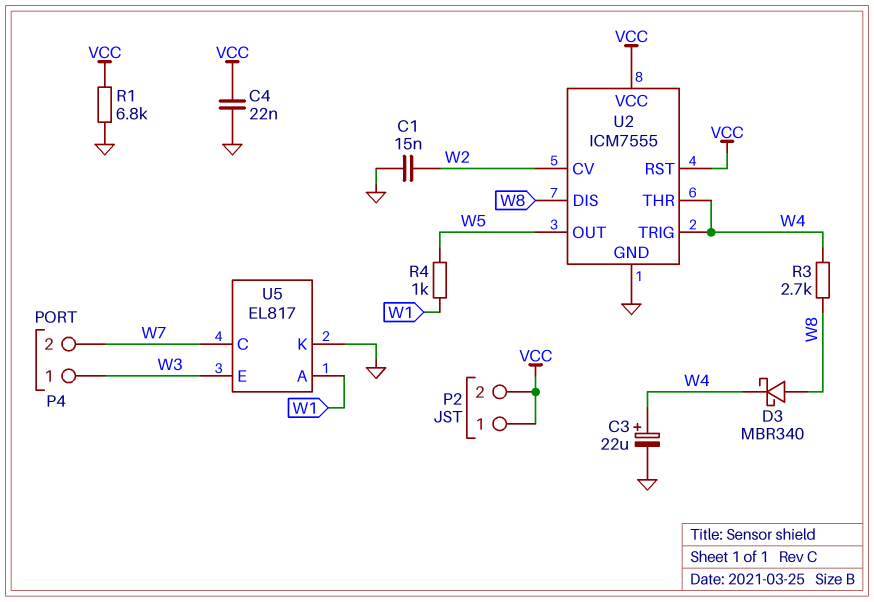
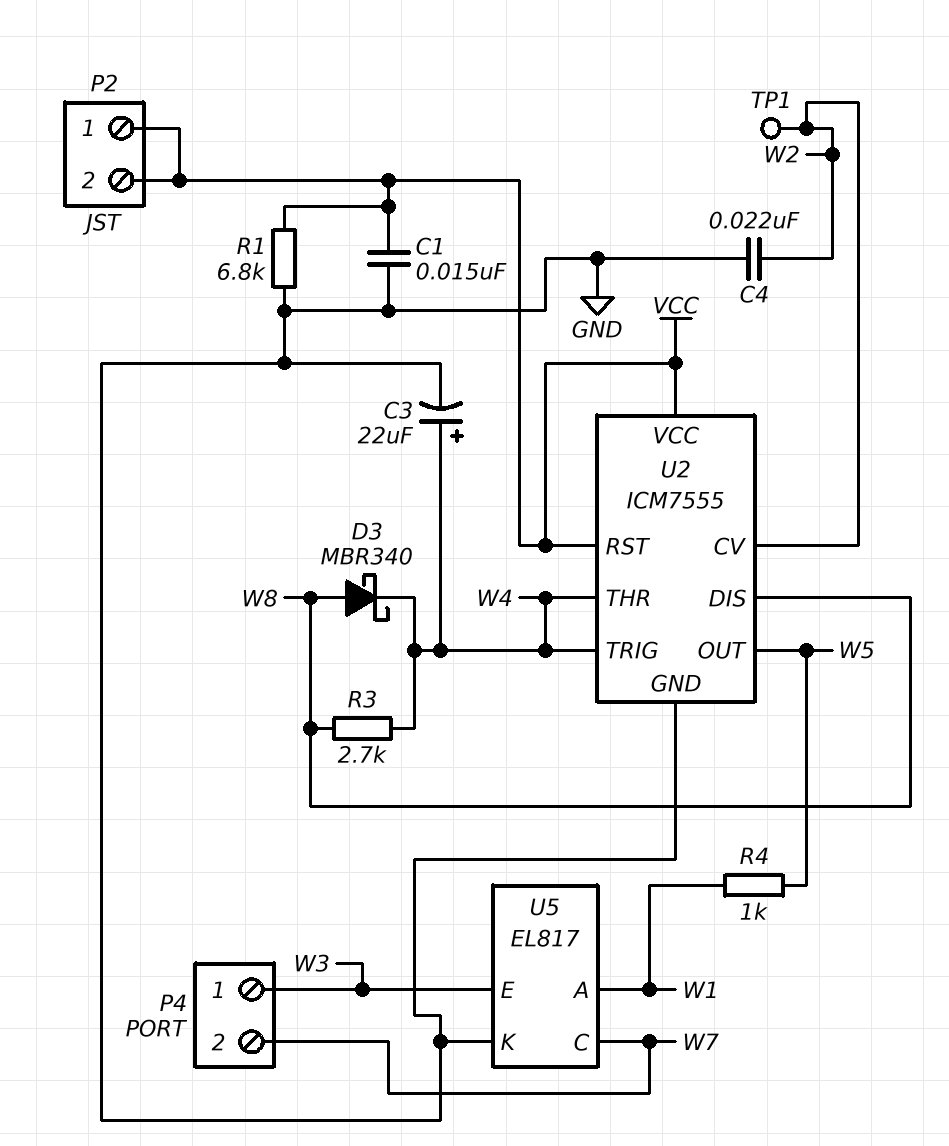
C1: 15nF (GND, W2) -> 15nF (GND, VCC)
C4: 22nF (GND, VCC) -> 22nF (GND, W2)
TP1: none -> test point (W2)

